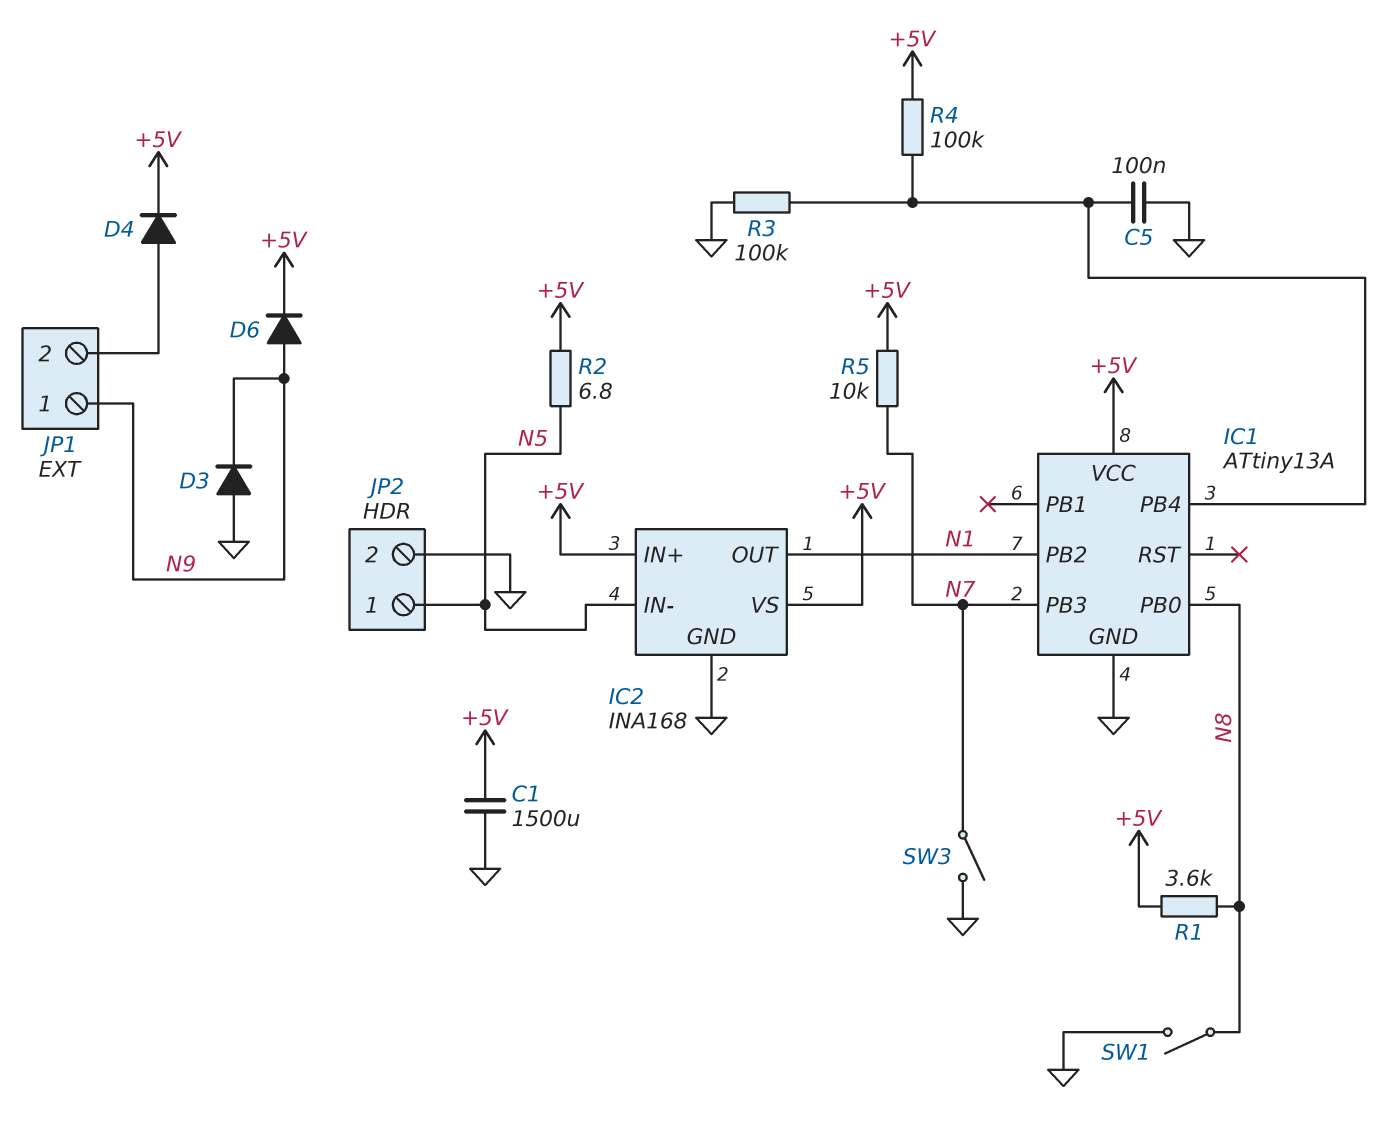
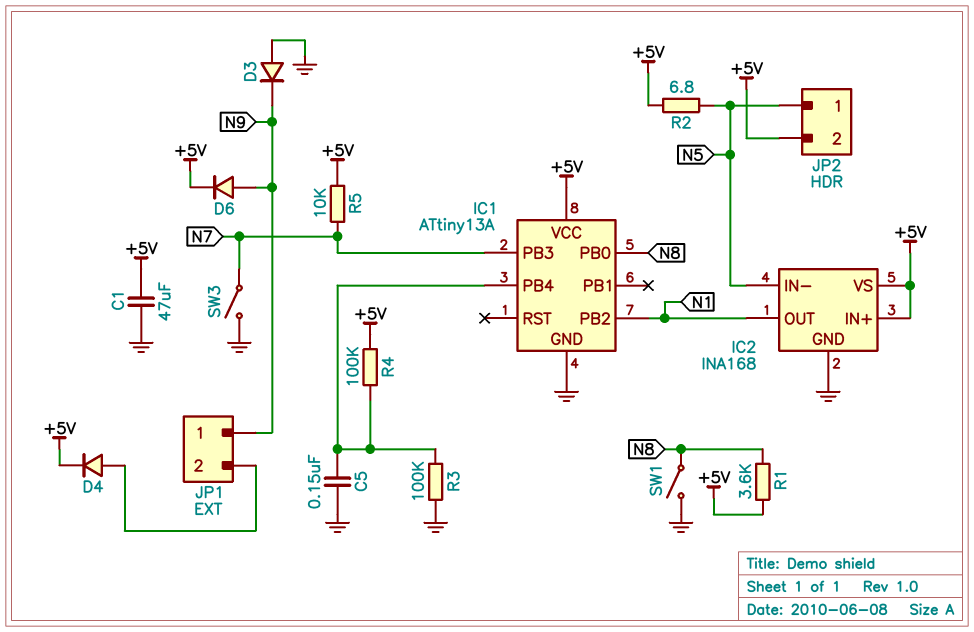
C1: 1500uF (+5V, GND) -> 47uF (+5V, GND)
C5: 100nF (GND, IC1/PB4) -> 150nF (GND, IC1/PB4)
JP2 pin 2: GND -> +5V

